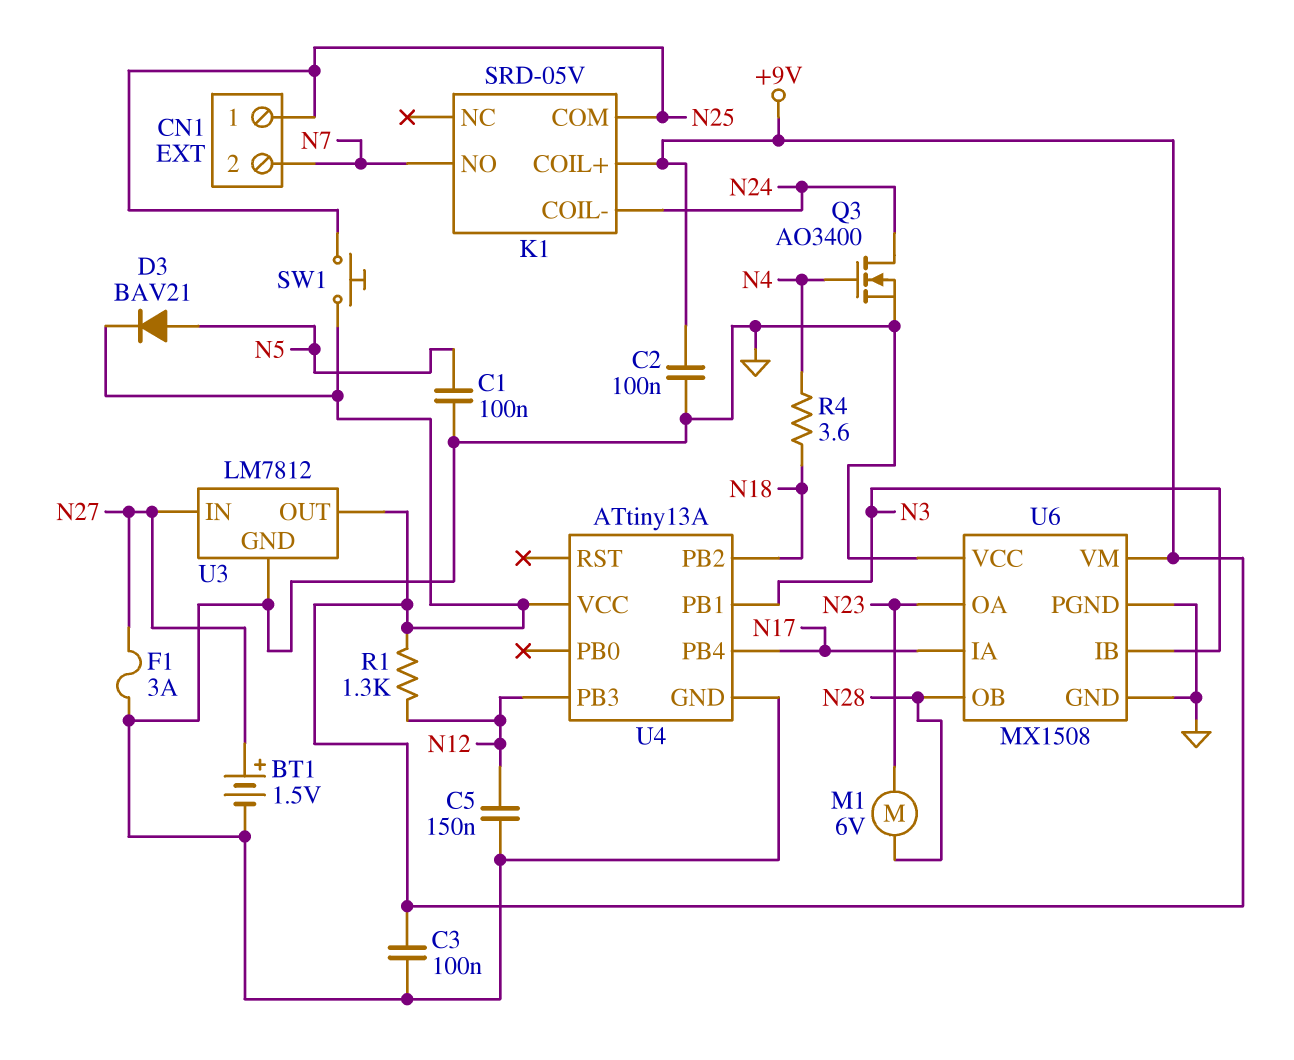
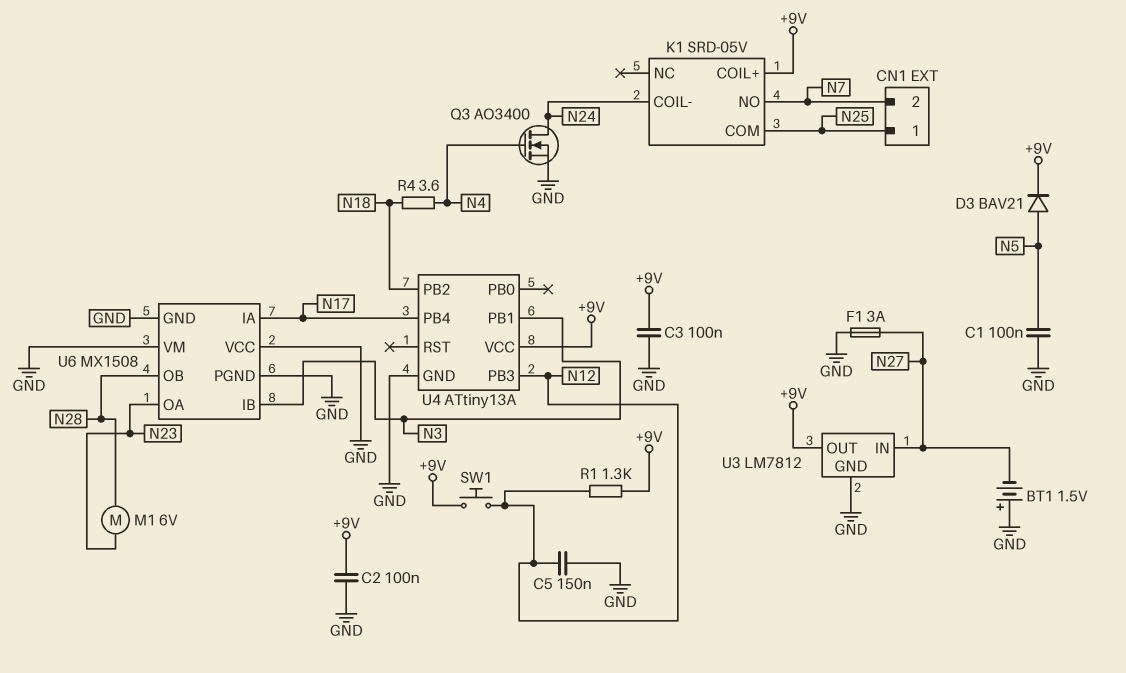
BT1: 1.5V (plus N27, minus GND) -> 1.5V (plus GND, minus N27)
SW1: button (+9V, N25) -> button (+9V, N12)
U6 pin VM: +9V -> GND

